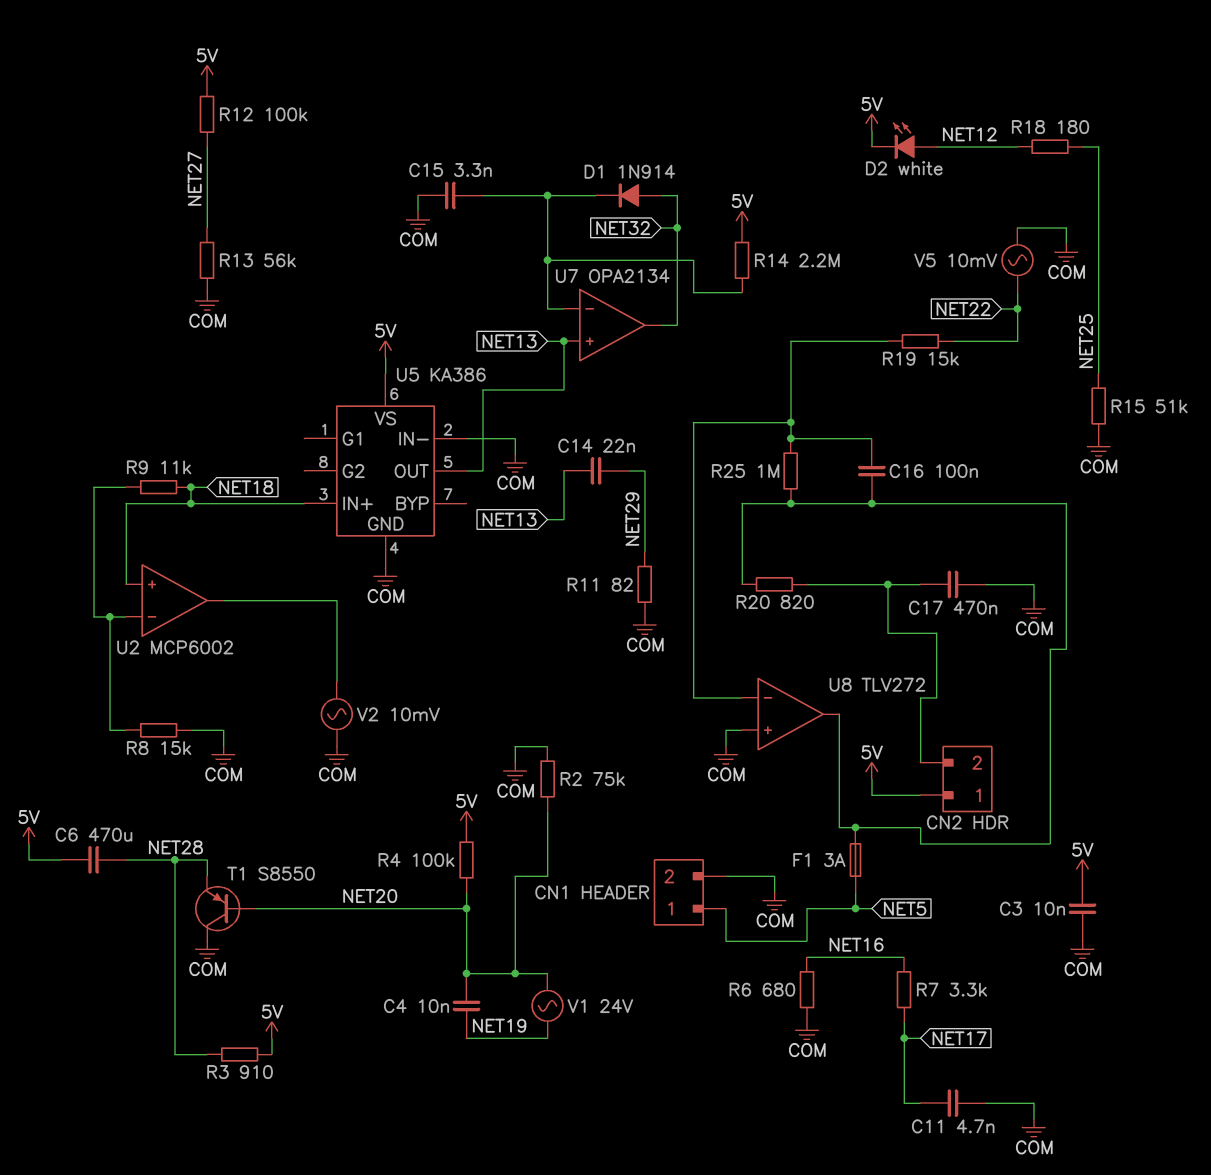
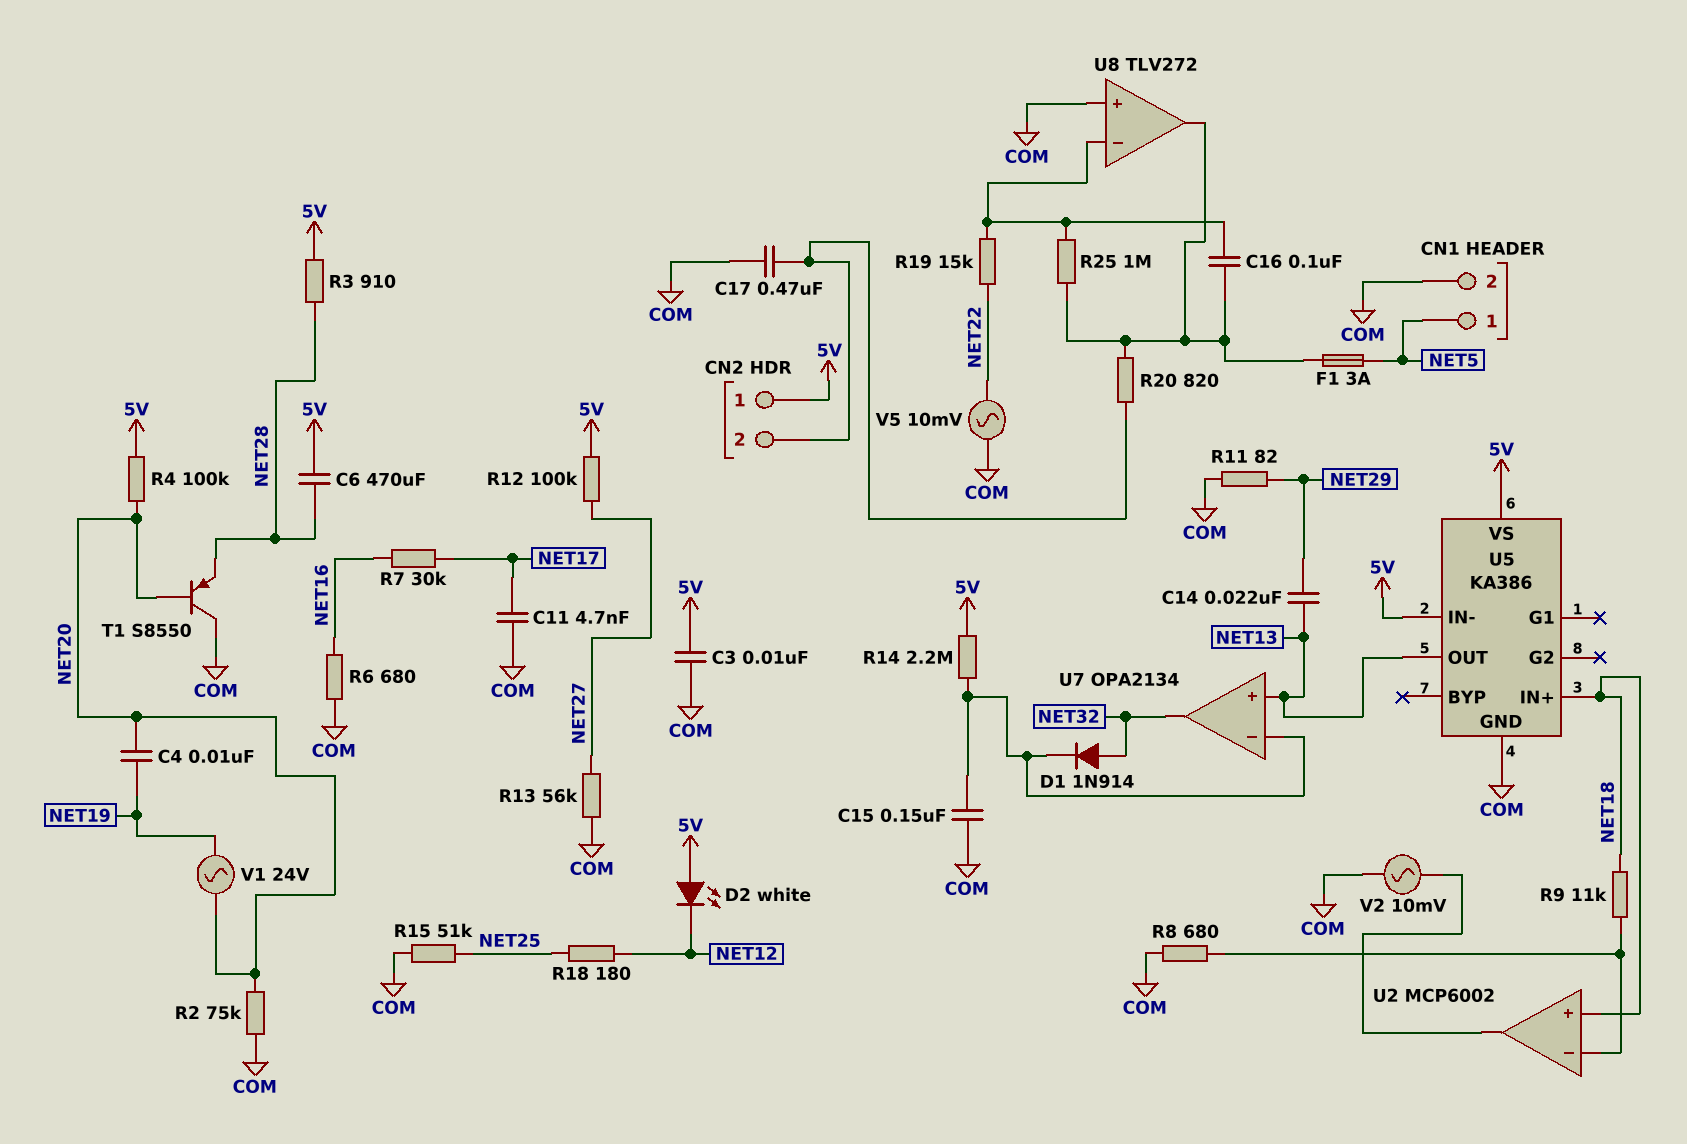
C15: 3.3nF (COM, U7/in-) -> 150nF (COM, U7/in-)
D2: LED white (A NET12, K 5V) -> LED white (A 5V, K NET12)
R7: 3.3k (NET16, NET17) -> 30k (NET16, NET17)
R8: 15k (COM, U2/in-) -> 680 (COM, U2/in-)
U5 pin IN-: COM -> 5V

